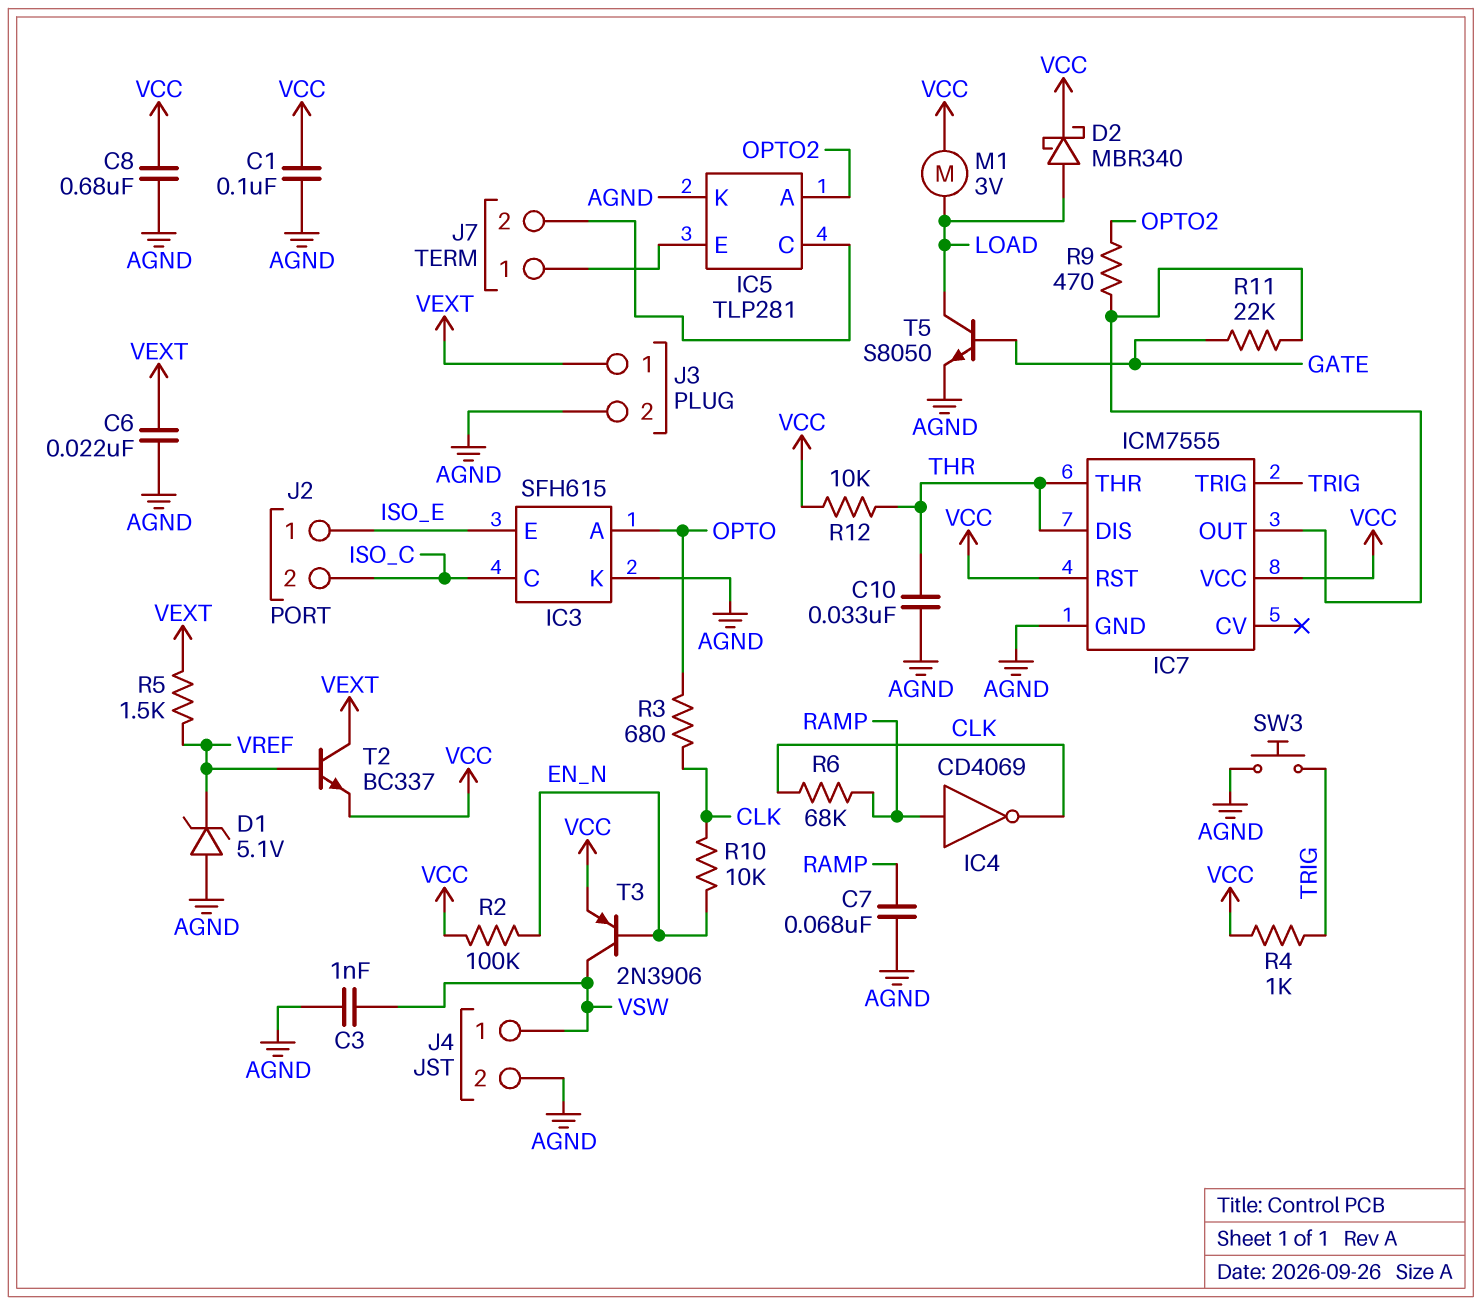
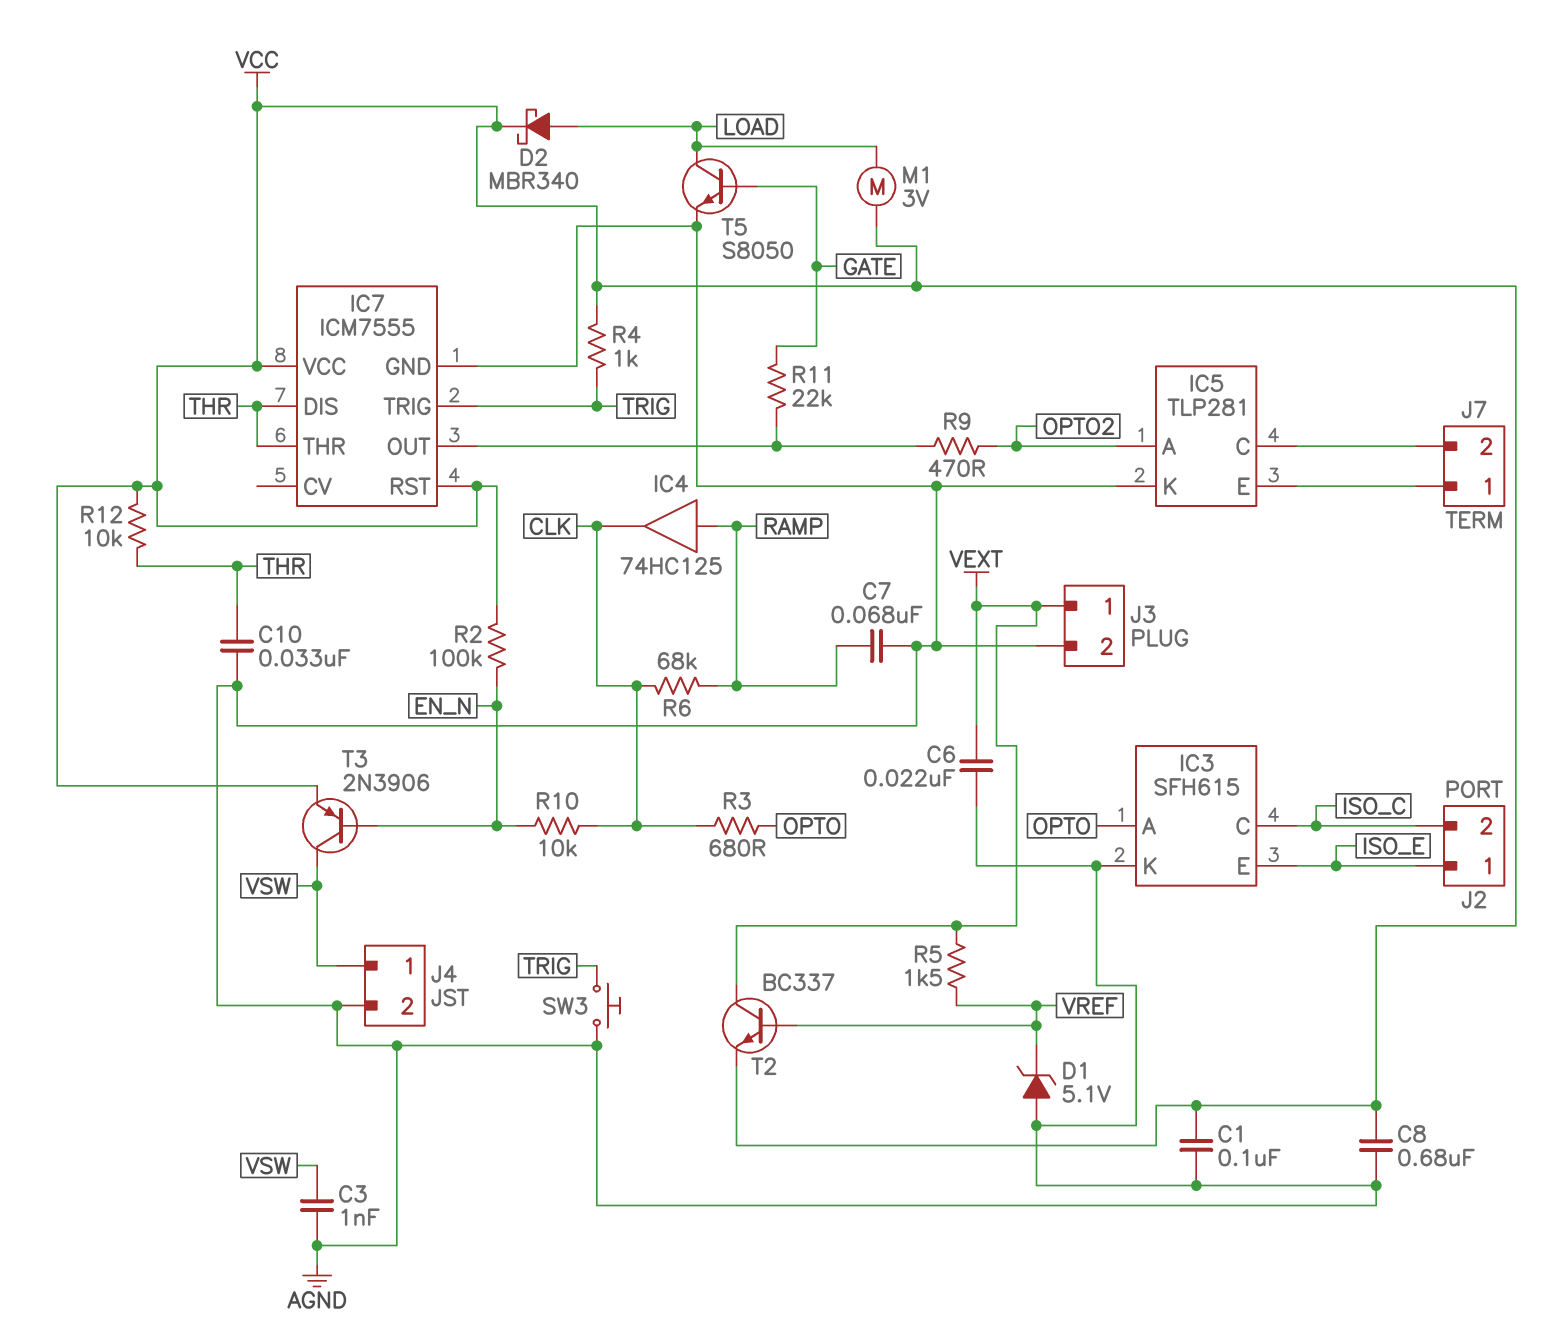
IC4: NOT CD4069 (in RAMP, out CLK) -> buffer 74HC125 (in RAMP, out CLK)

